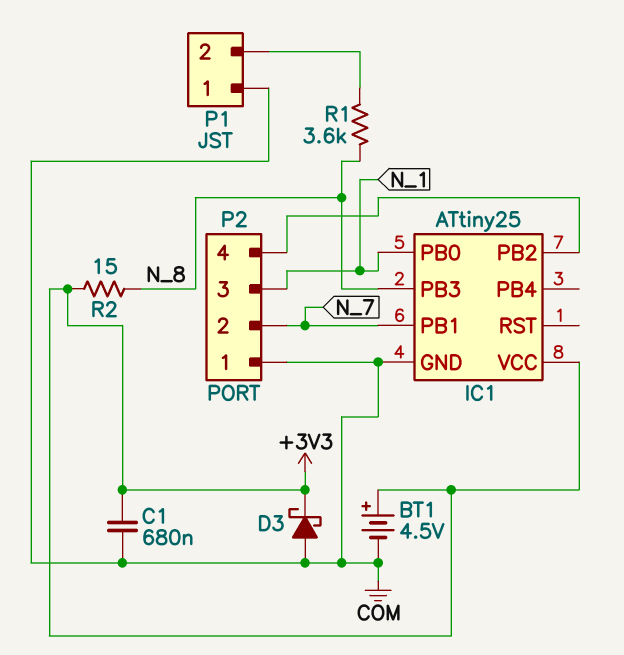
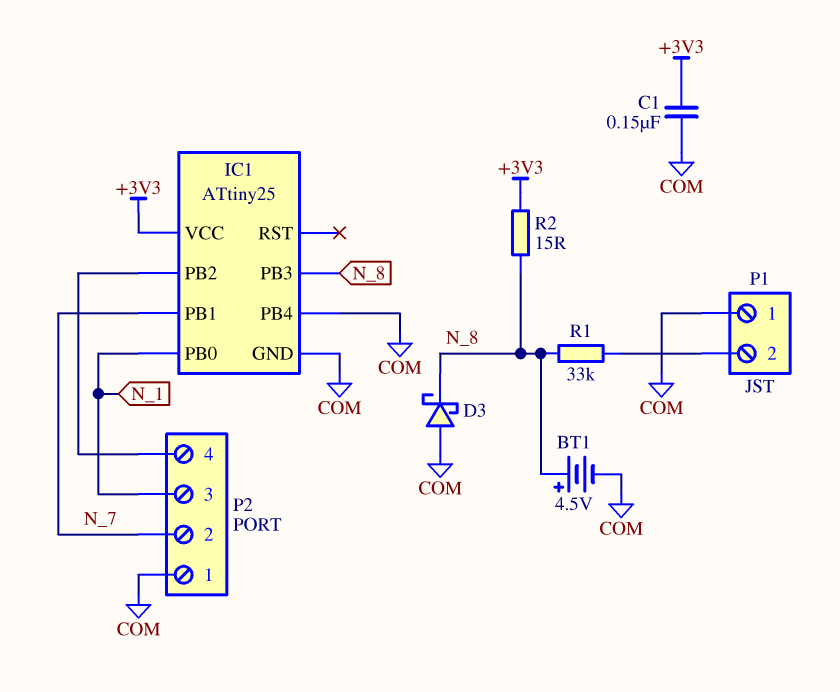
BT1: 4.5V (plus +3V3, minus COM) -> 4.5V (plus N_8, minus COM)
C1: 680nF (+3V3, COM) -> 150nF (+3V3, COM)
D3: schottky (A COM, K +3V3) -> schottky (A COM, K N_8)
IC1 pin PB4: none -> COM
R1: 3.6k (N_8, P1/2) -> 33k (N_8, P1/2)

